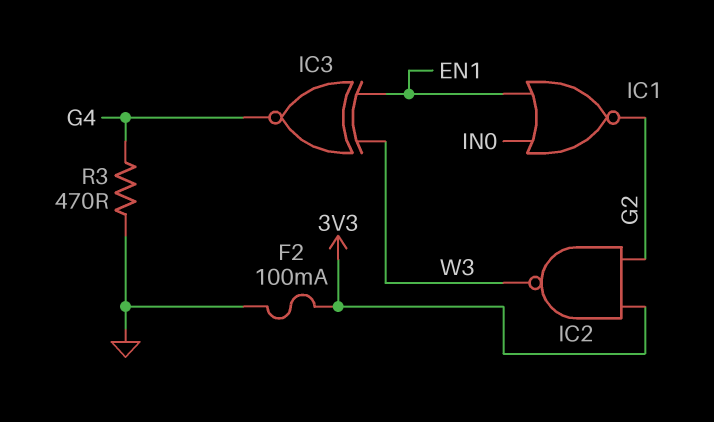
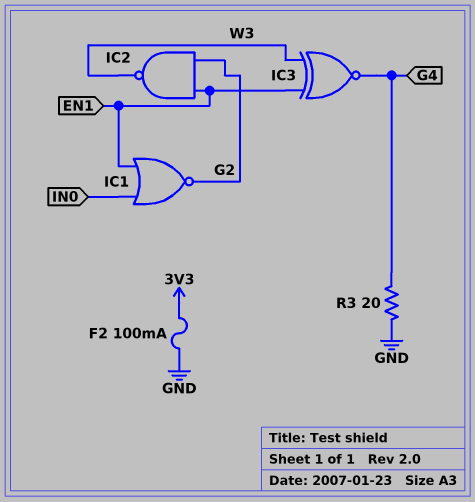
IC2: NAND (in 3V3, in G2, out W3) -> NAND (in EN1, in G2, out W3)
R3: 470 (G4, GND) -> 20 (G4, GND)

